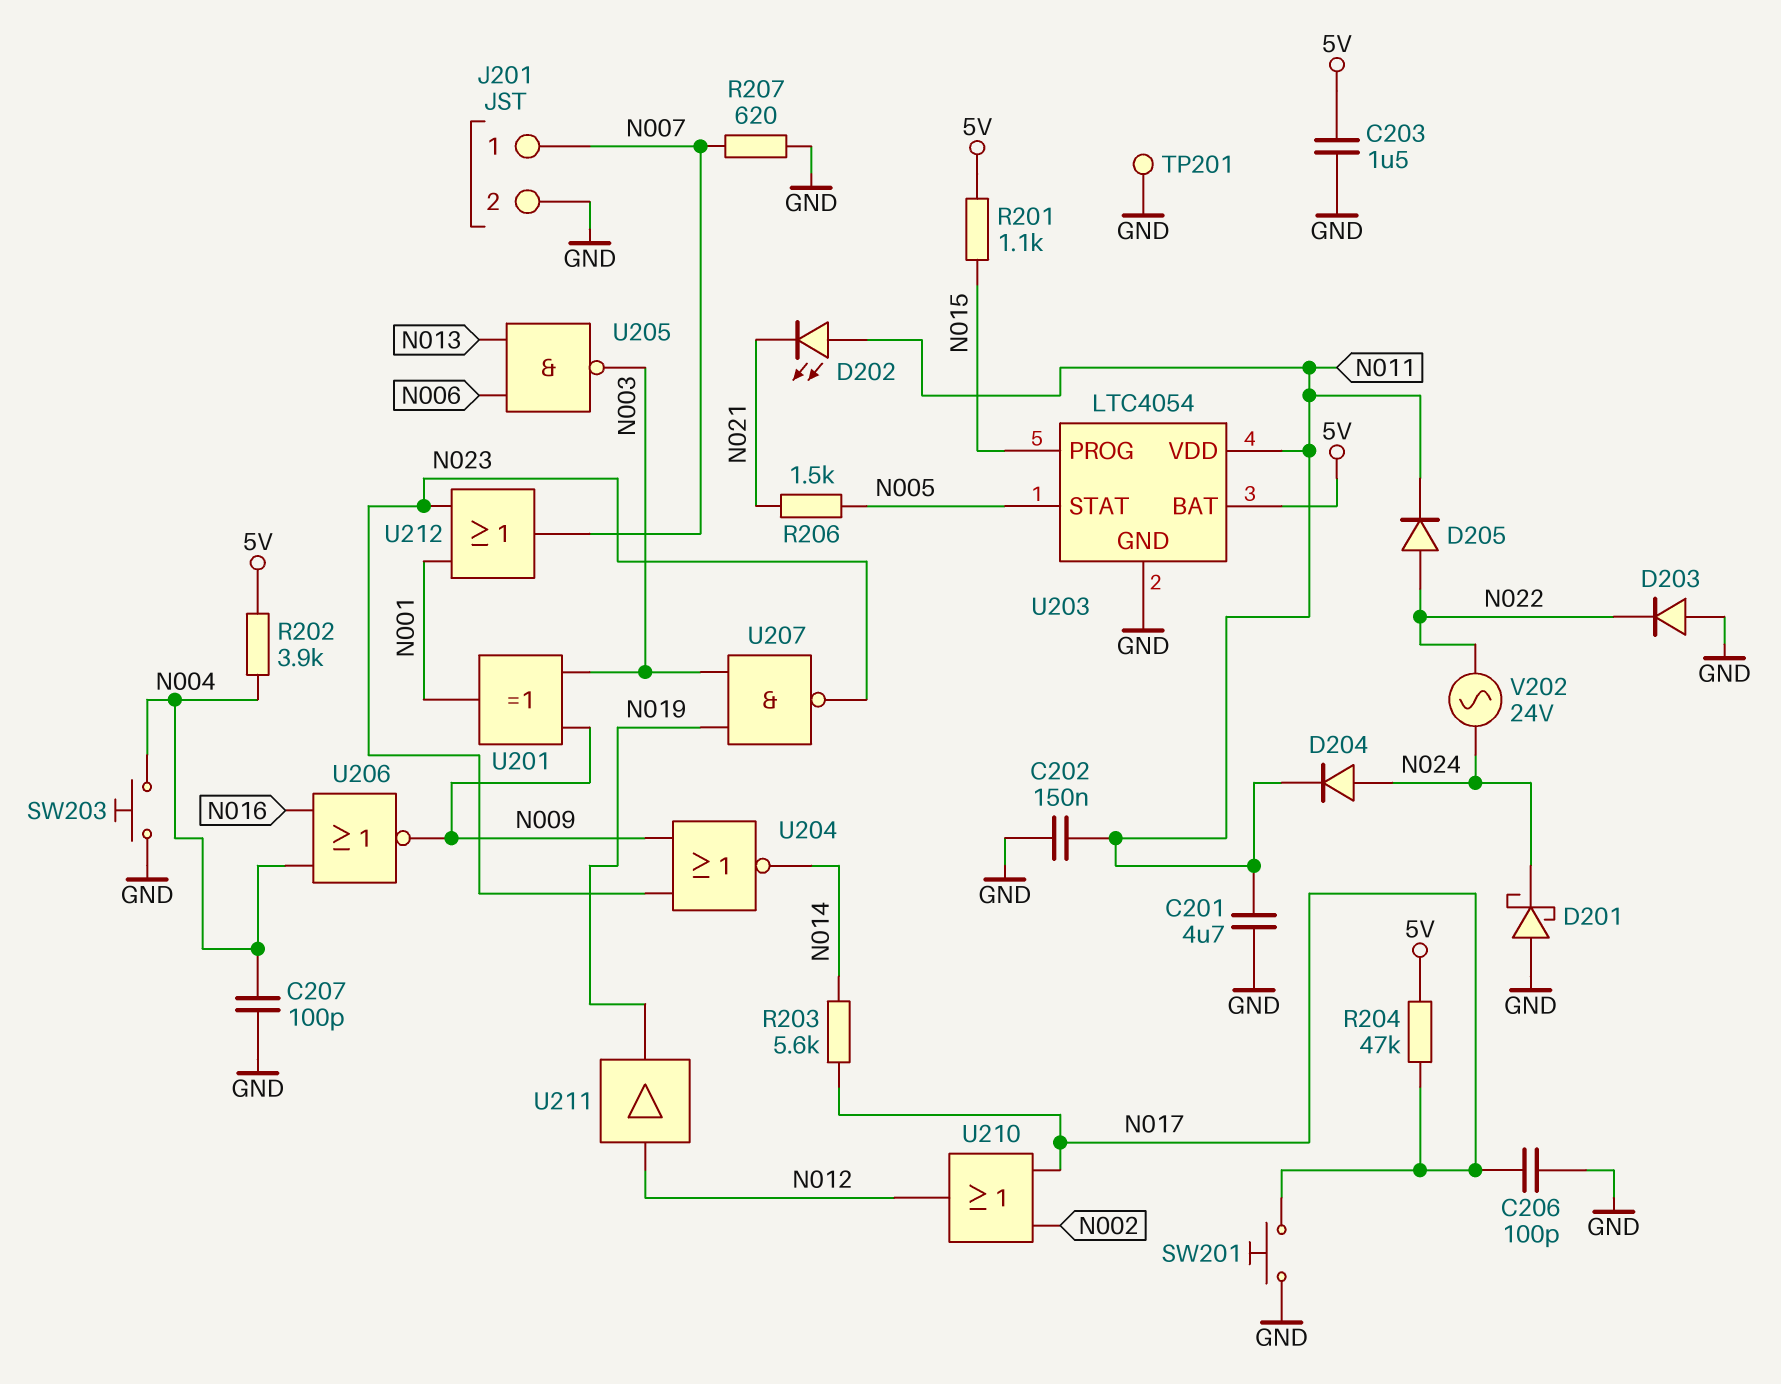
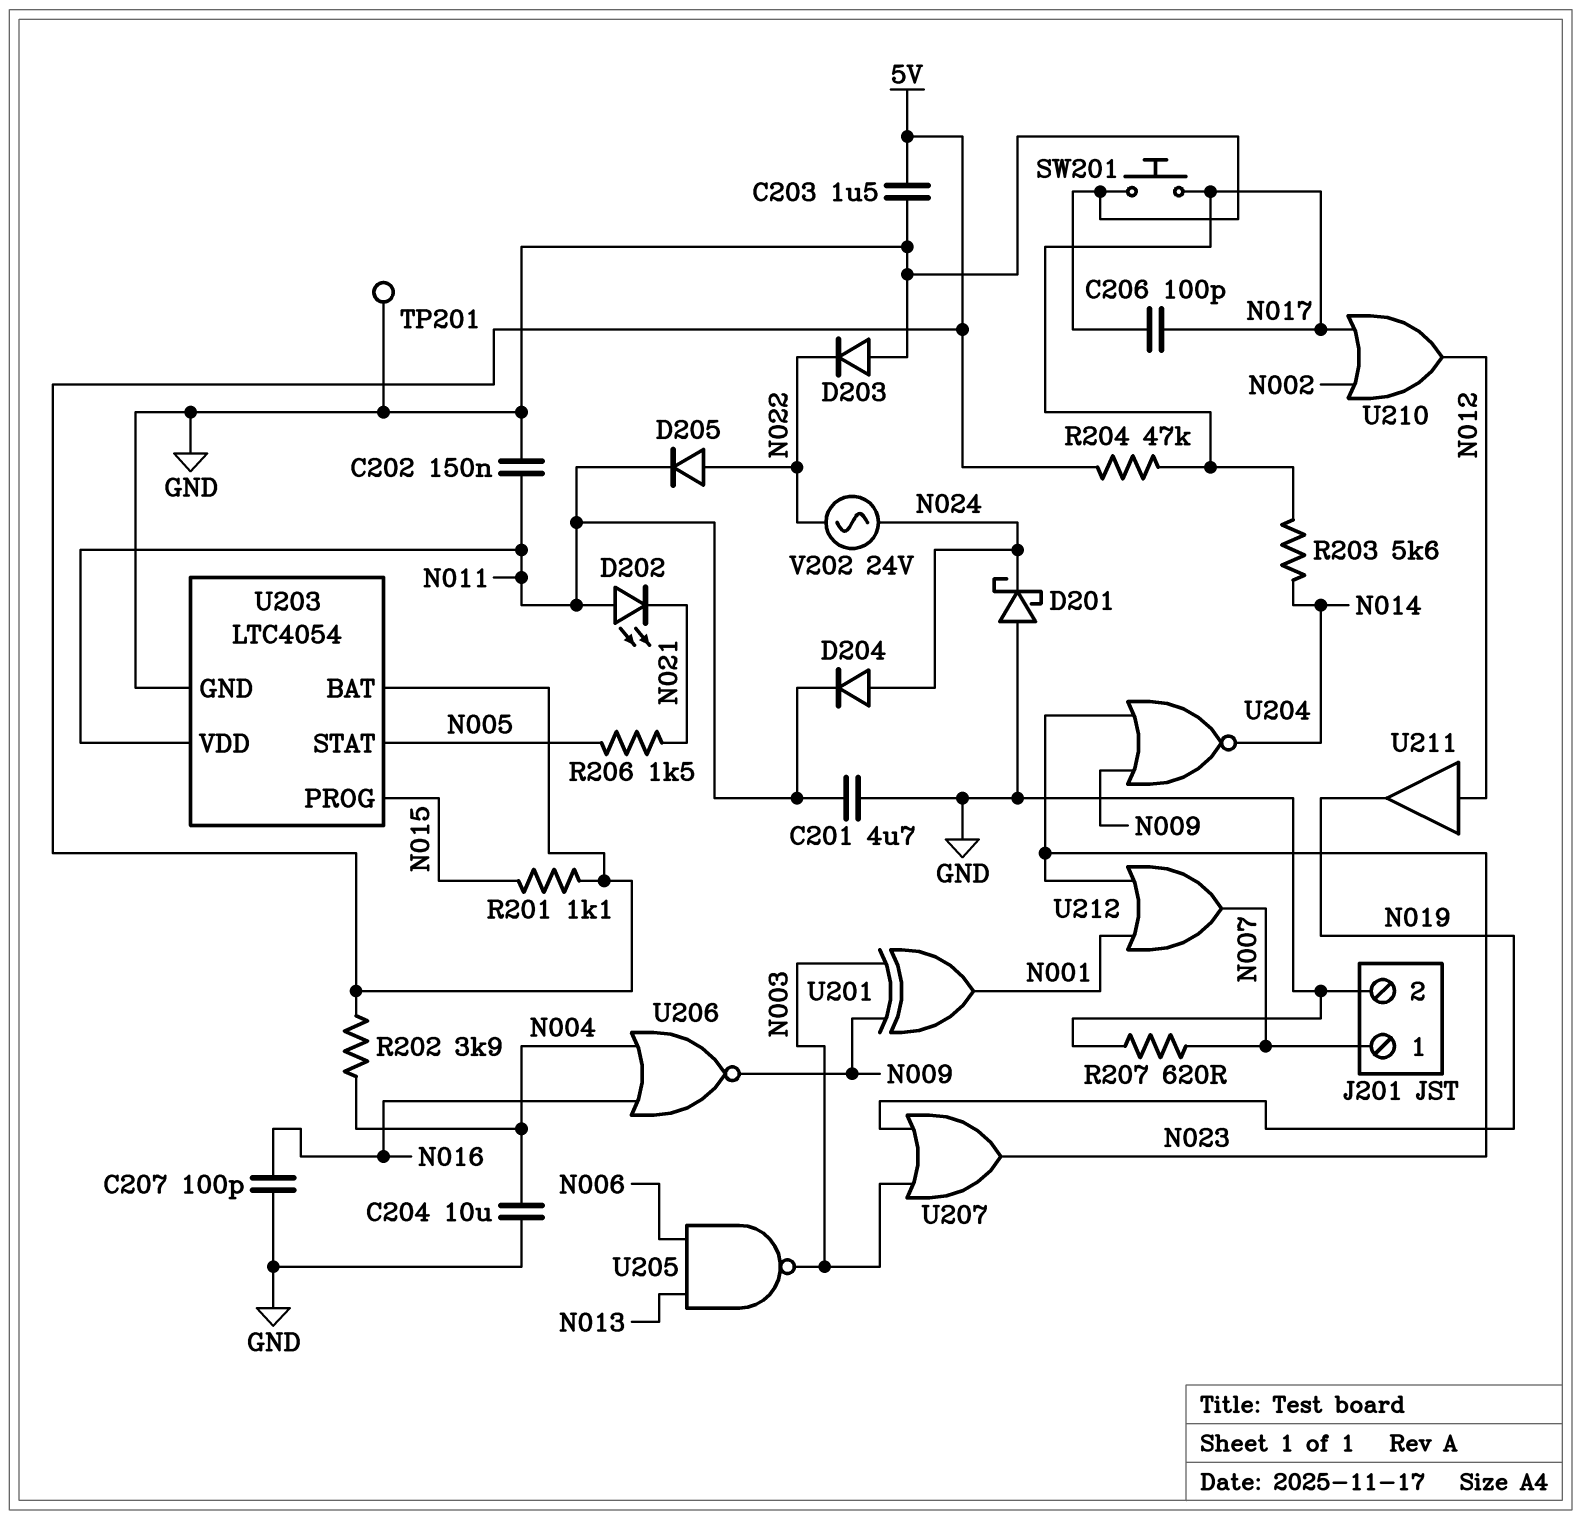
C204: none -> 10uF (GND, N004)
C207: 100pF (GND, N004) -> 100pF (GND, N016)
SW203: button (GND, N004) -> none
U207: NAND (in N003, in N019, out N023) -> OR (in N003, in N019, out N023)

